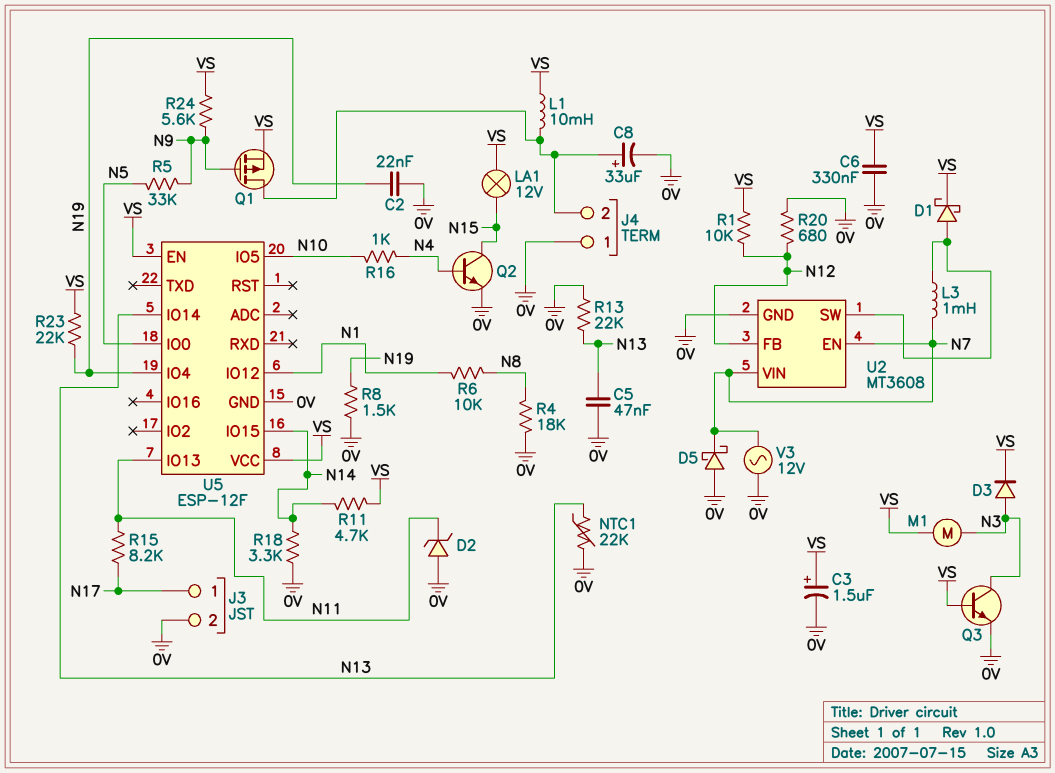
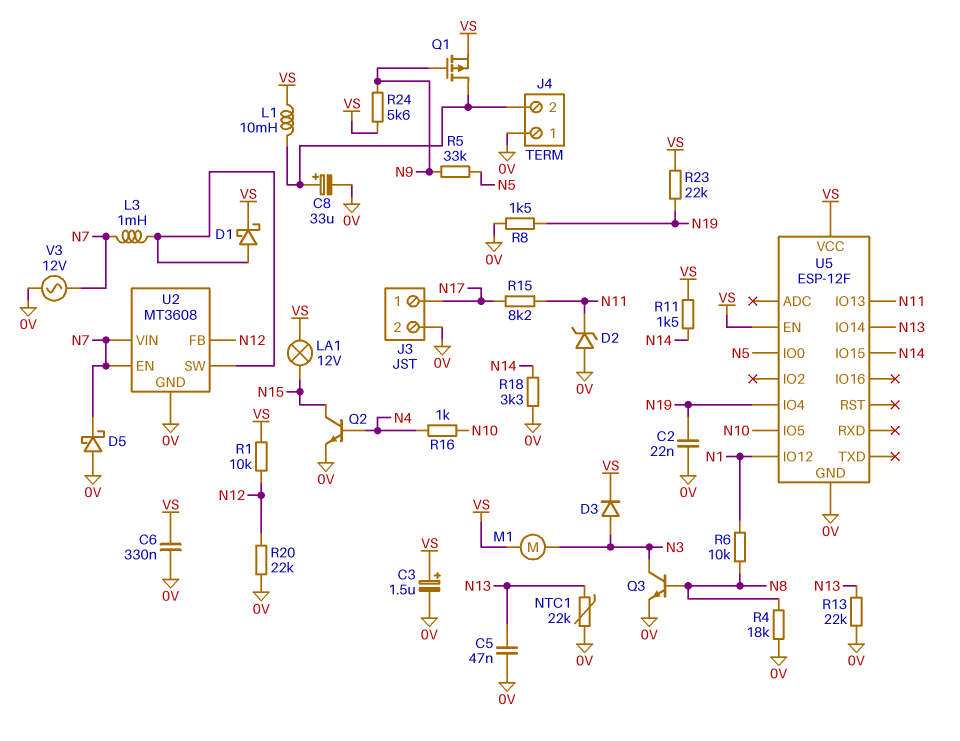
Q3: NPN (B VS, C N3, E 0V) -> NPN (B N8, C N3, E 0V)
R11: 4.7k (N14, VS) -> 1.5k (N14, VS)
R20: 680 (0V, N12) -> 22k (0V, N12)

